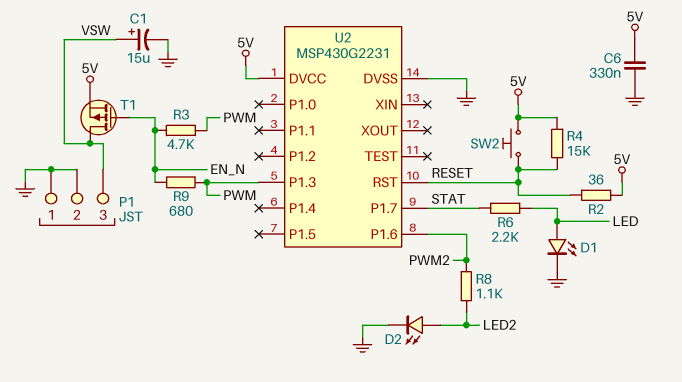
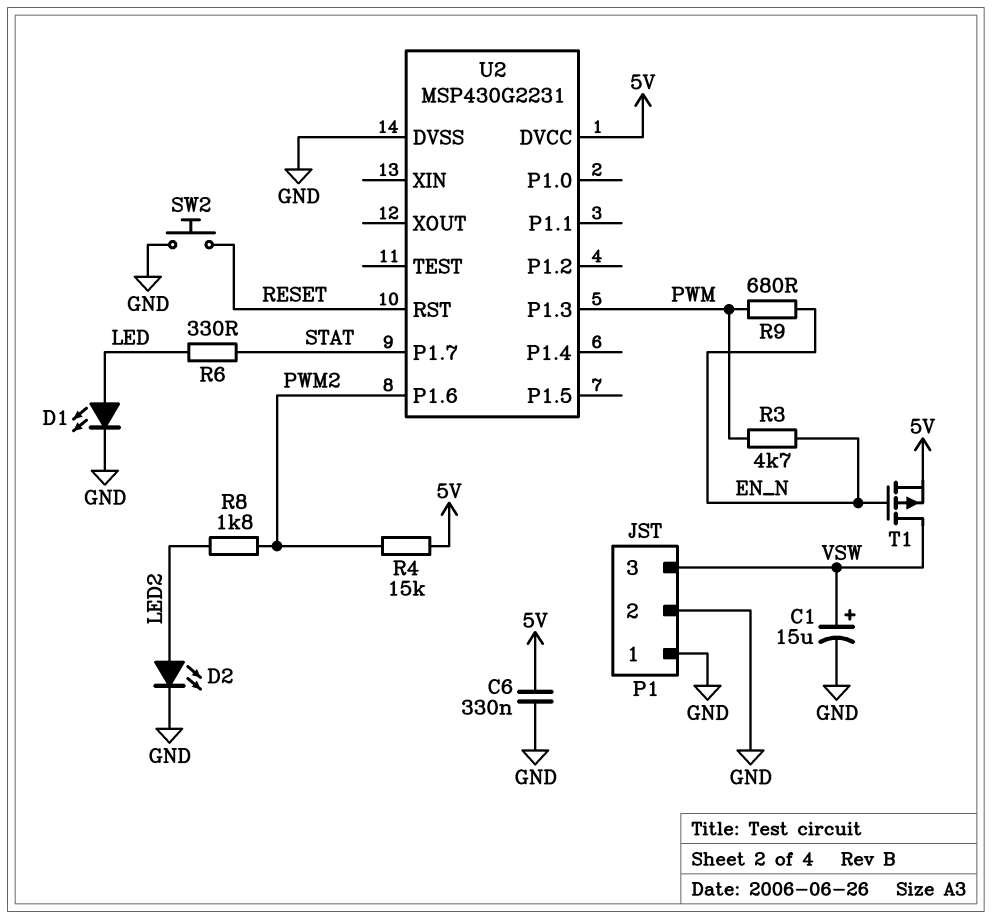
R2: 36 (5V, RESET) -> none
R4: 15k (5V, RESET) -> 15k (5V, PWM2)
R6: 2.2k (LED, STAT) -> 330 (LED, STAT)
R8: 1.1k (LED2, PWM2) -> 1.8k (LED2, PWM2)
SW2: button (5V, RESET) -> button (GND, RESET)

